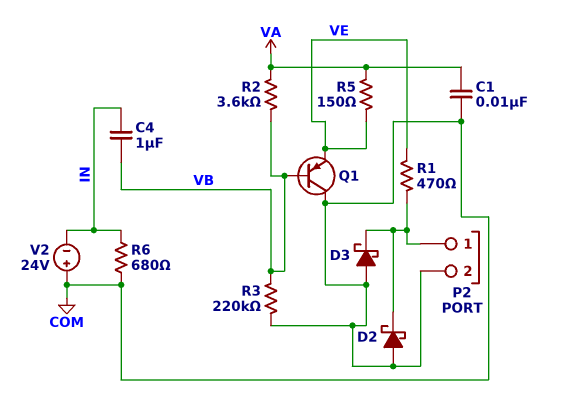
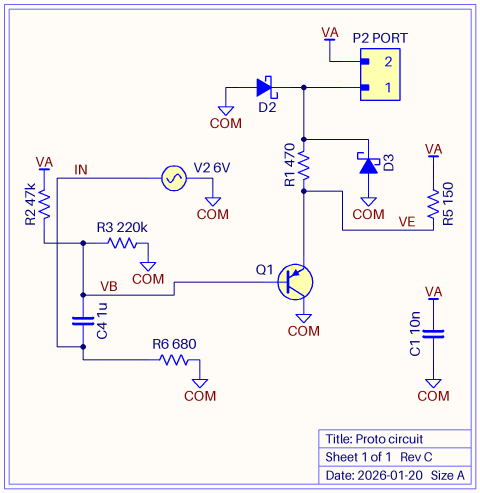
P2 pin 2: COM -> VA
R2: 3.6k (VA, VB) -> 47k (VA, VB)
V2: 24V (plus COM, minus IN) -> AC 6V (COM, IN)

